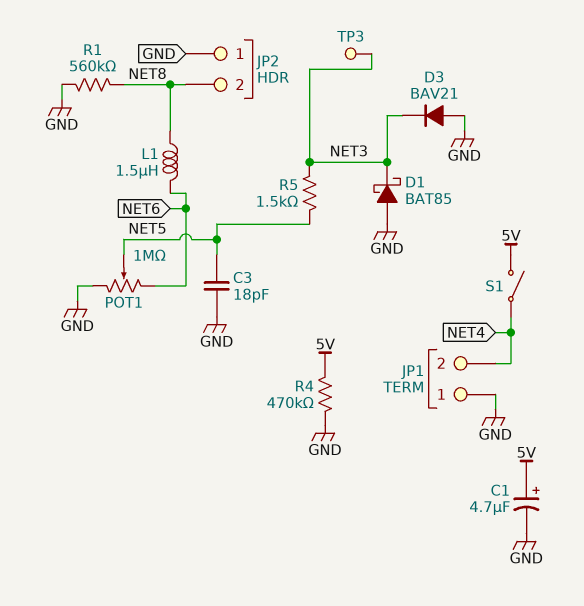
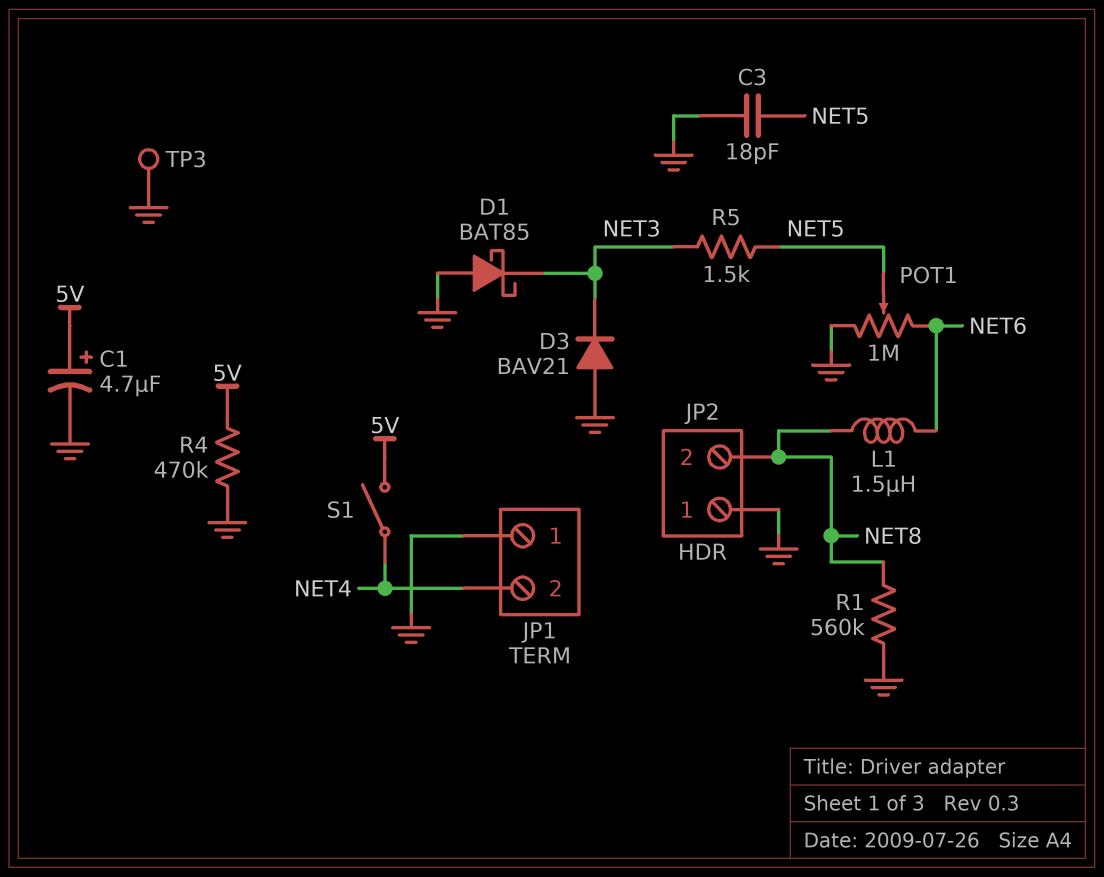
TP3: test point (NET3) -> test point (GND)

